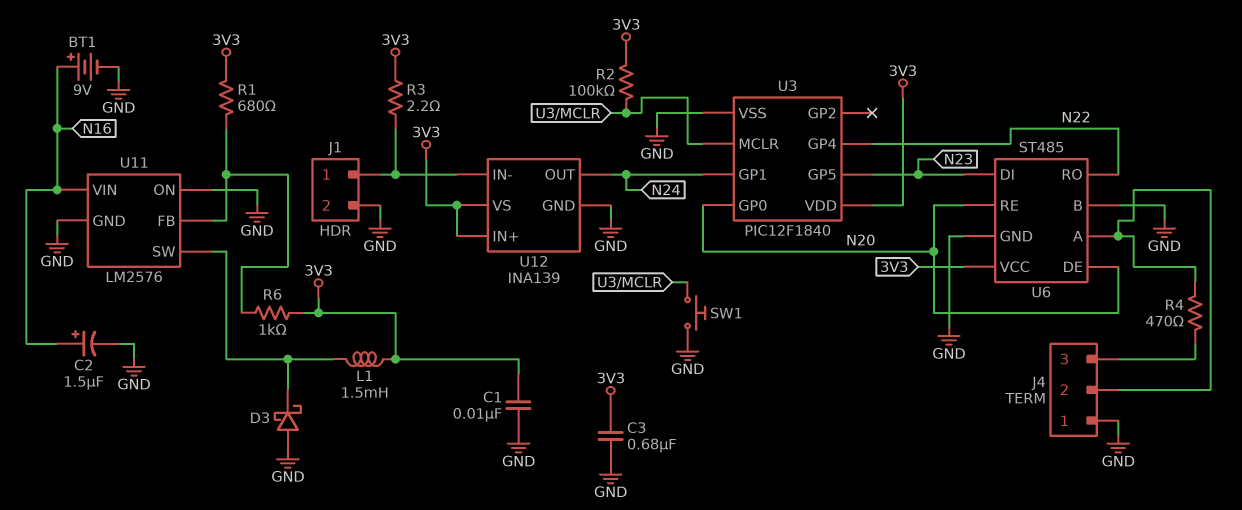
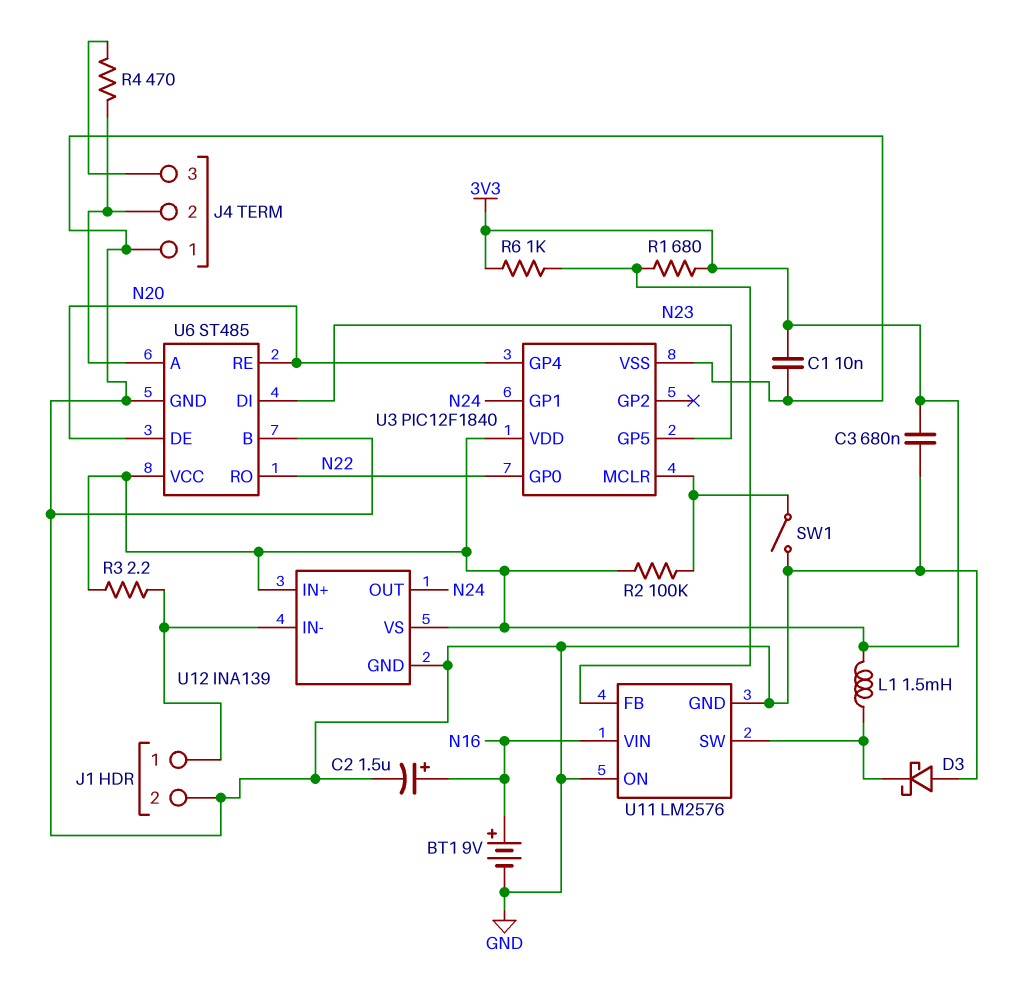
SW1: button (GND, U3/MCLR) -> switch (GND, U3/MCLR)
U3 pin GP0: N20 -> N22
U3 pin GP4: N22 -> N20

